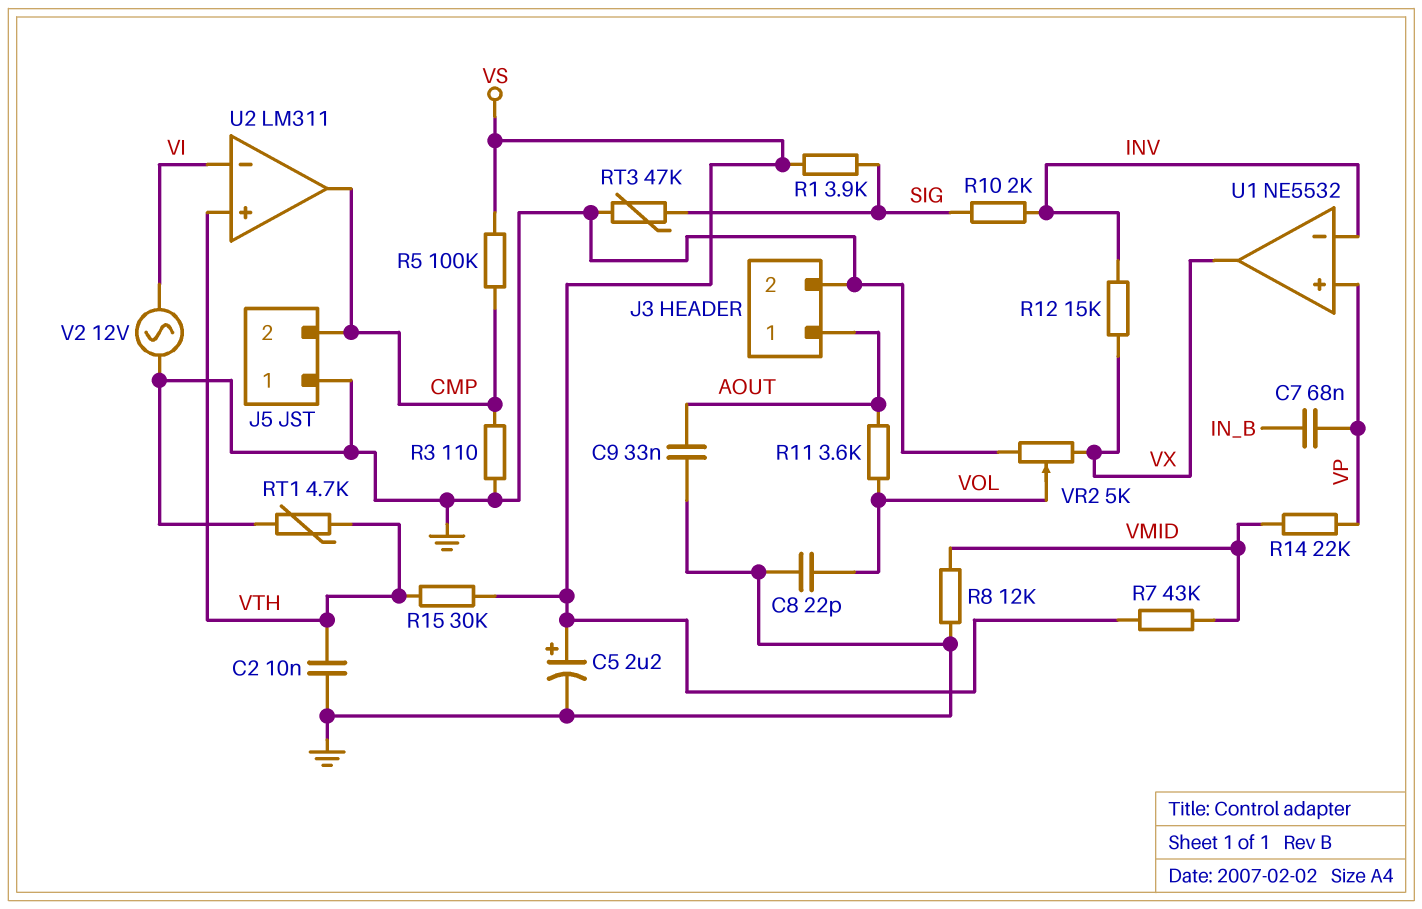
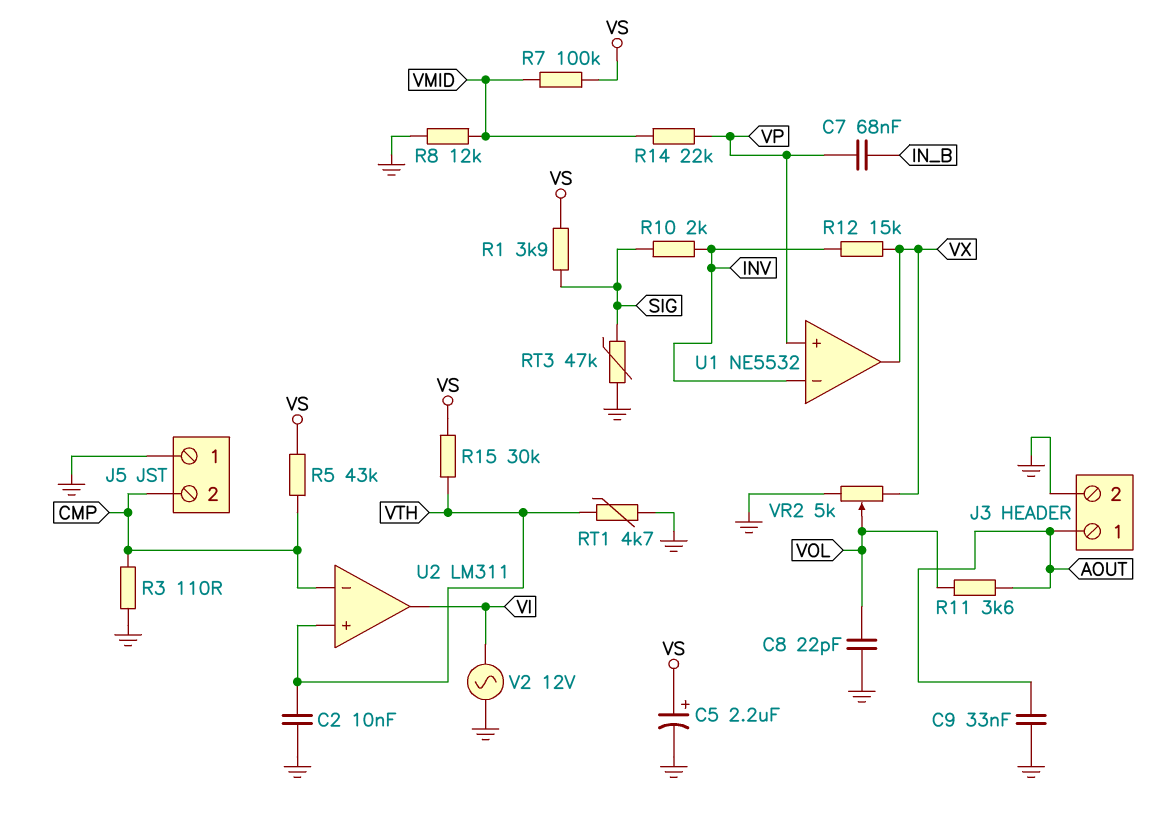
R5: 100k (CMP, VS) -> 43k (CMP, VS)
R7: 43k (VMID, VS) -> 100k (VMID, VS)
U2 pin in-: VI -> CMP
U2 pin out: CMP -> VI

